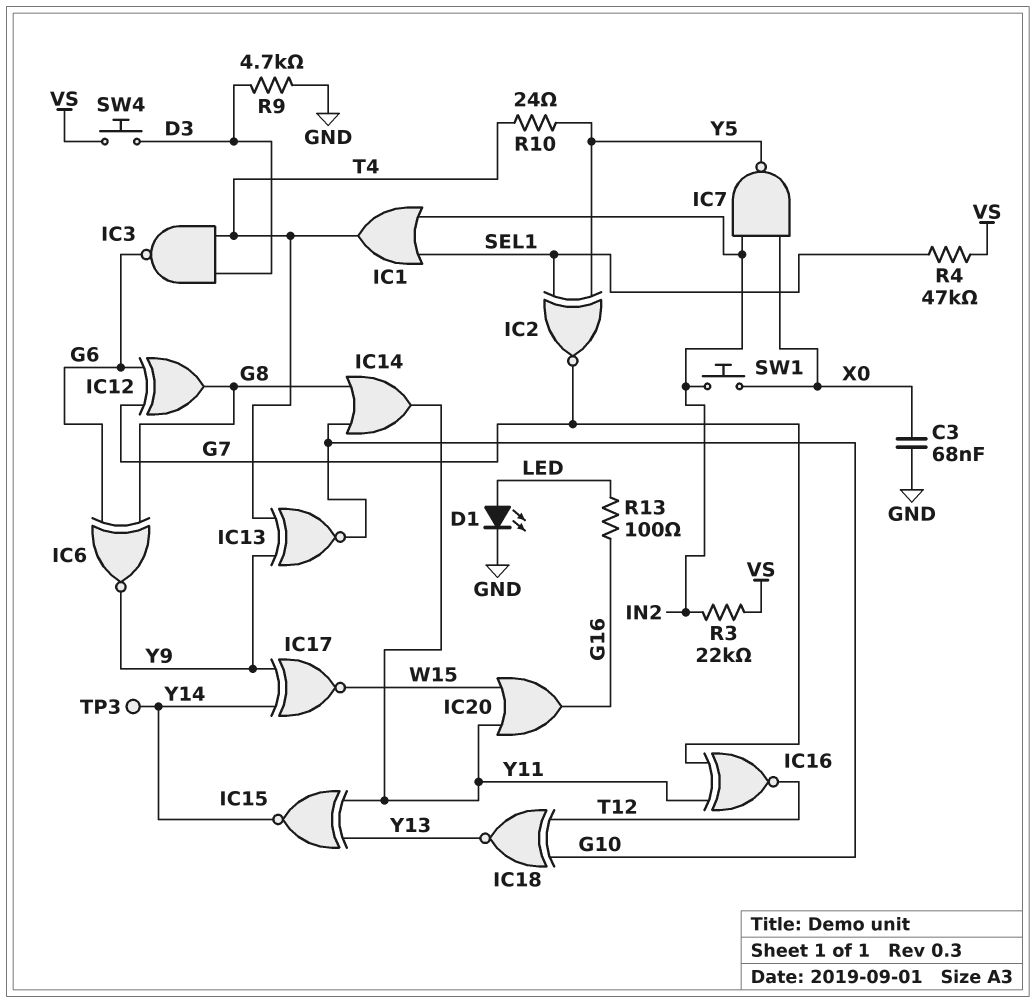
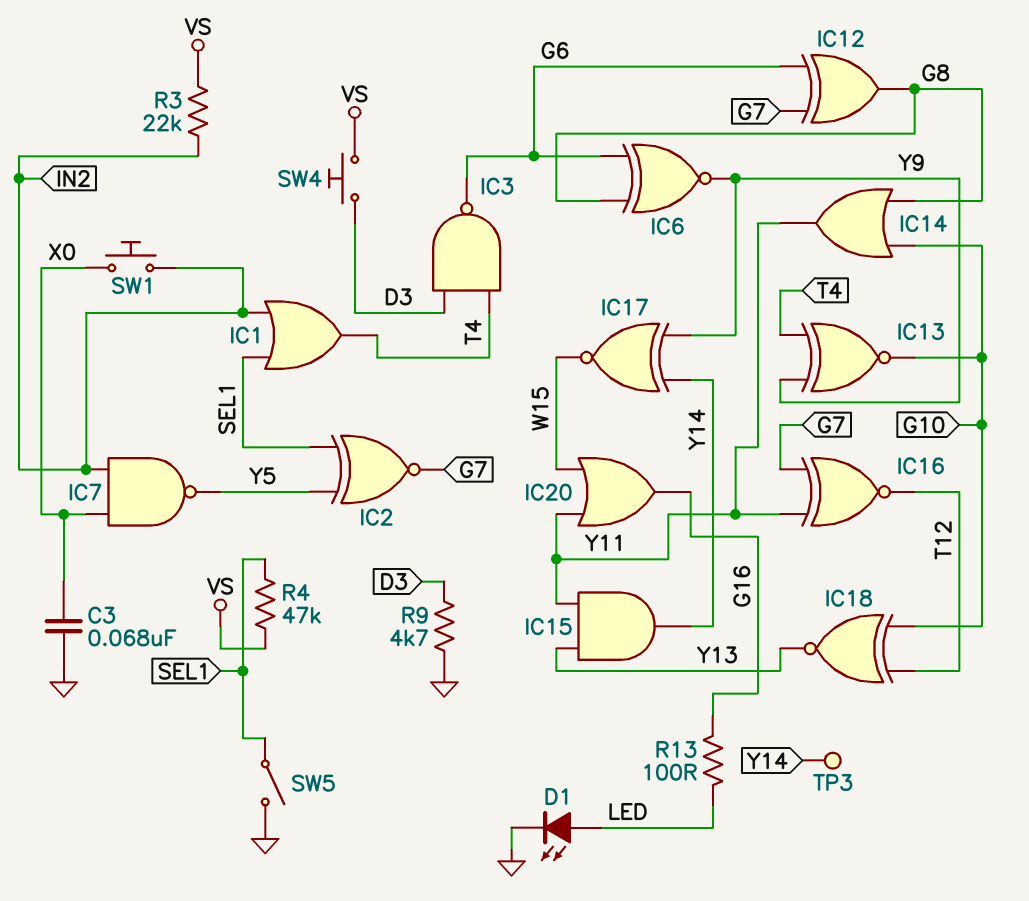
IC15: XNOR (in Y11, in Y13, out Y14) -> AND (in Y11, in Y13, out Y14)
R10: 24 (T4, Y5) -> none
SW5: none -> switch (GND, SEL1)

